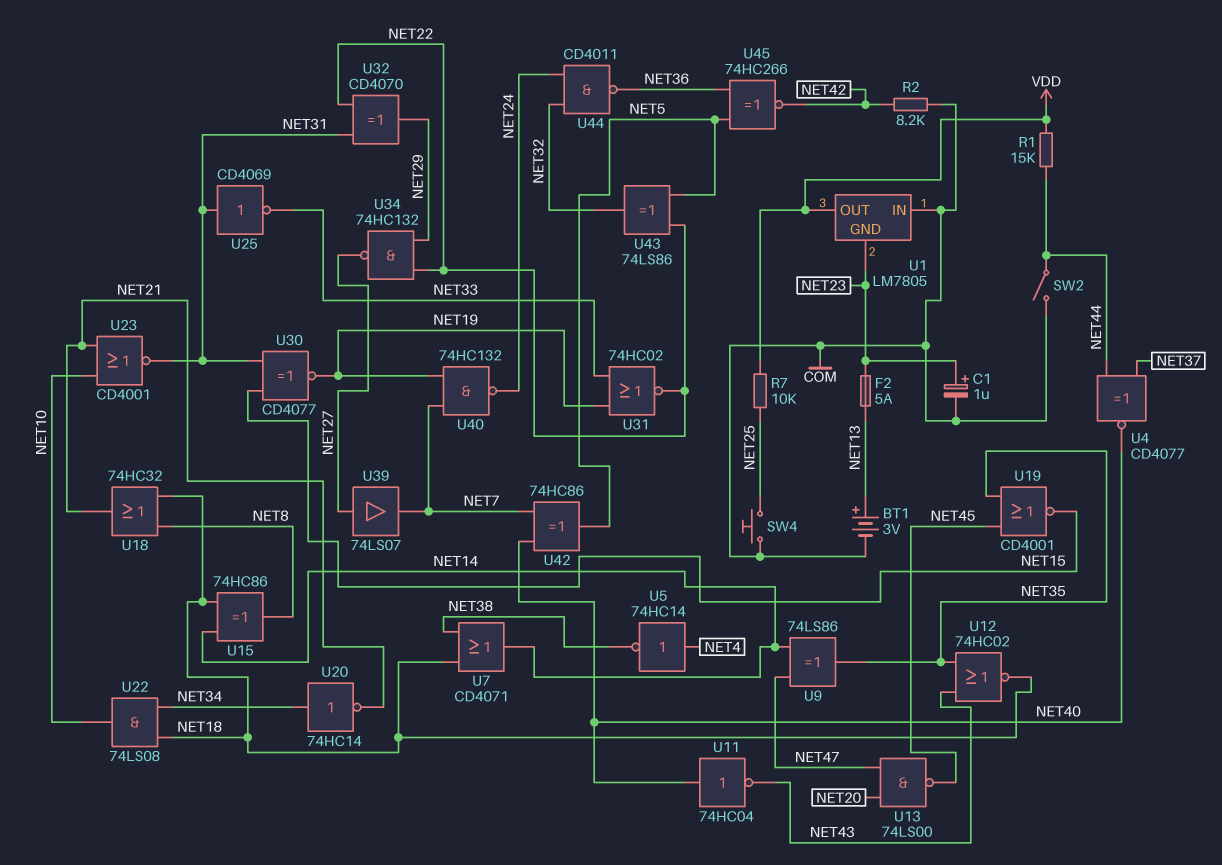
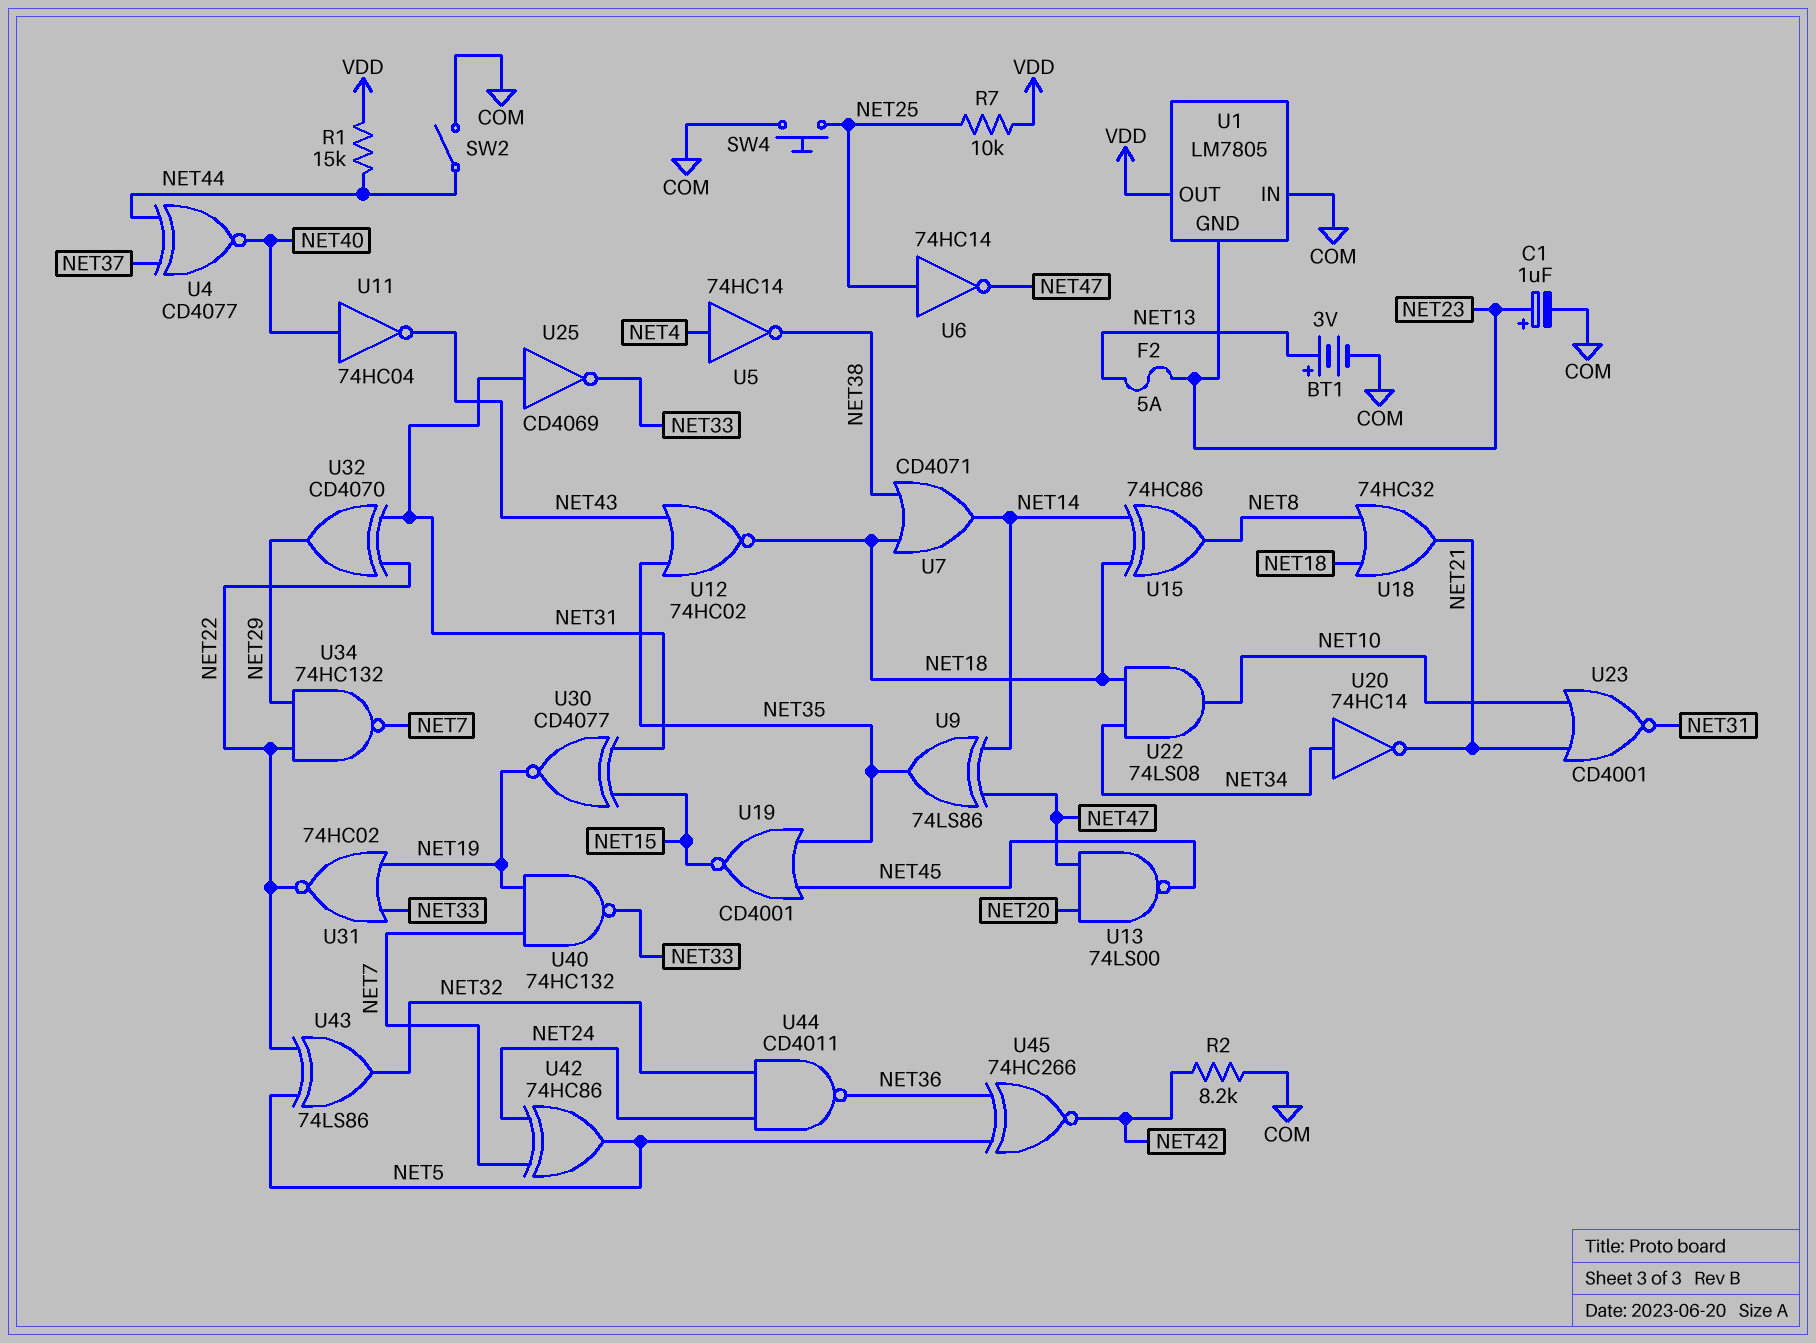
U6: none -> NOT 74HC14 (in NET25, out NET47)
U34: NAND 74HC132 (in NET22, in NET29, out NET27) -> NAND 74HC132 (in NET22, in NET29, out NET7)
U39: buffer 74LS07 (in NET27, out NET7) -> none
U40: NAND 74HC132 (in NET7, in NET19, out NET24) -> NAND 74HC132 (in NET7, in NET19, out NET33)
U42: XOR 74HC86 (in NET7, in NET40, out NET5) -> XOR 74HC86 (in NET7, in NET24, out NET5)

